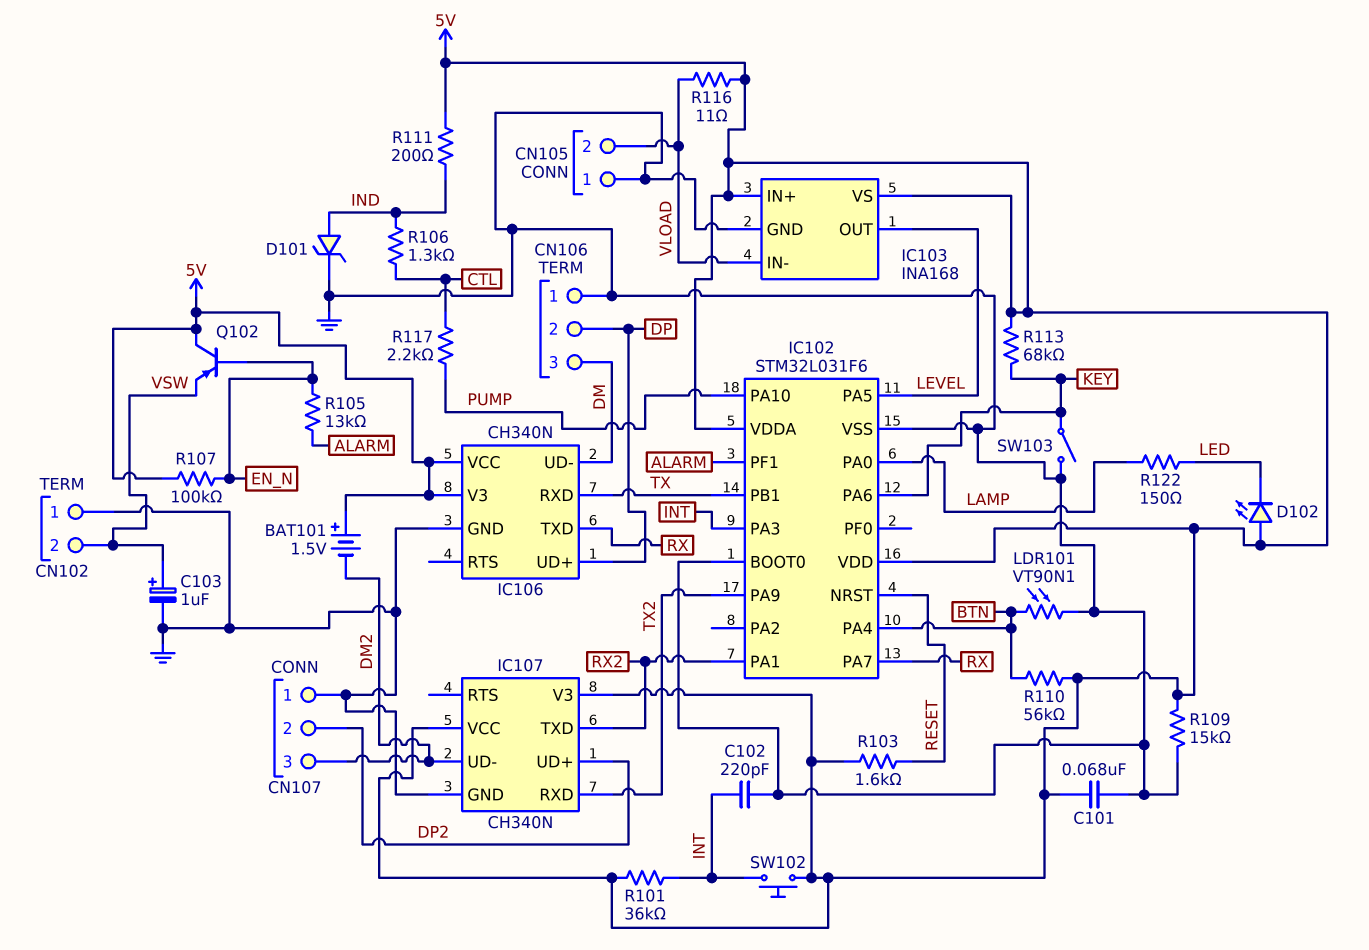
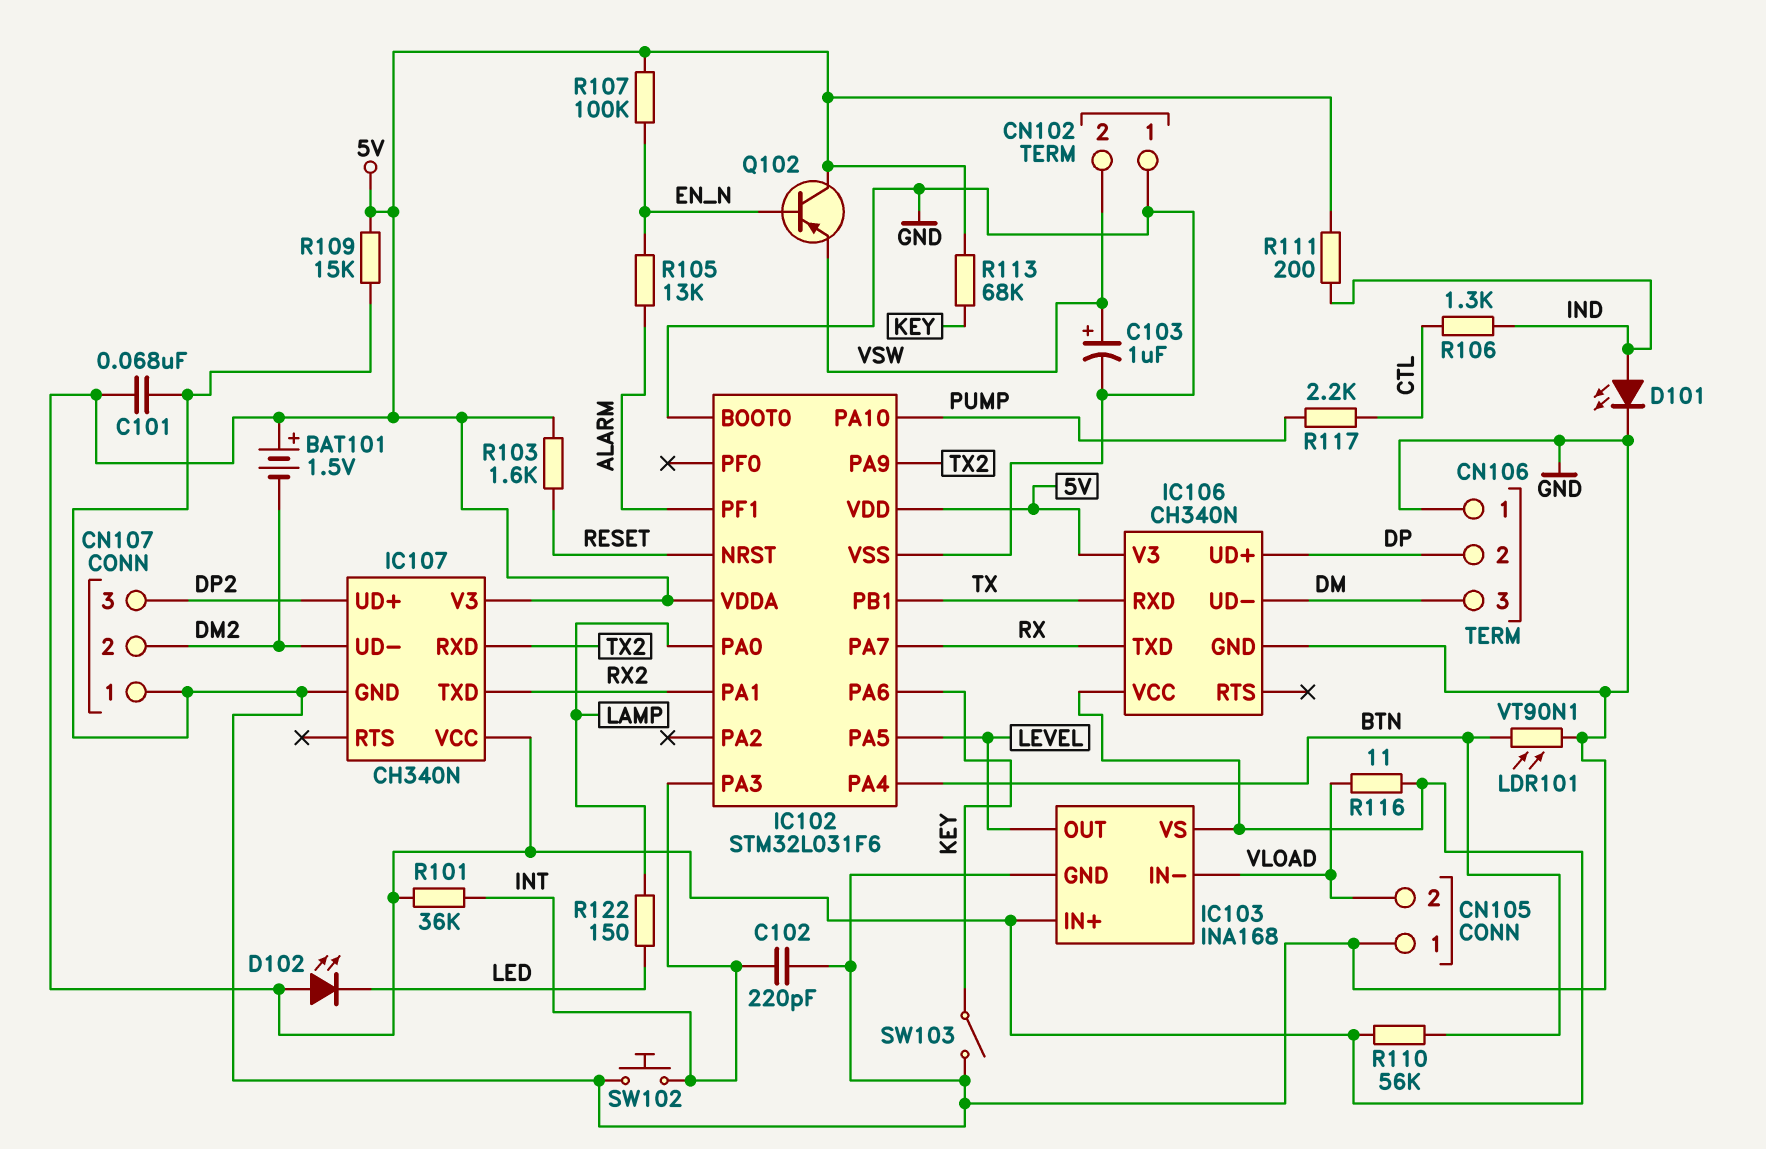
CN107 pin 2: DP2 -> DM2
CN107 pin 3: DM2 -> DP2
D101: zener (A IND, K GND) -> LED (A IND, K GND)
SW102: button (5V, INT) -> button (GND, INT)

